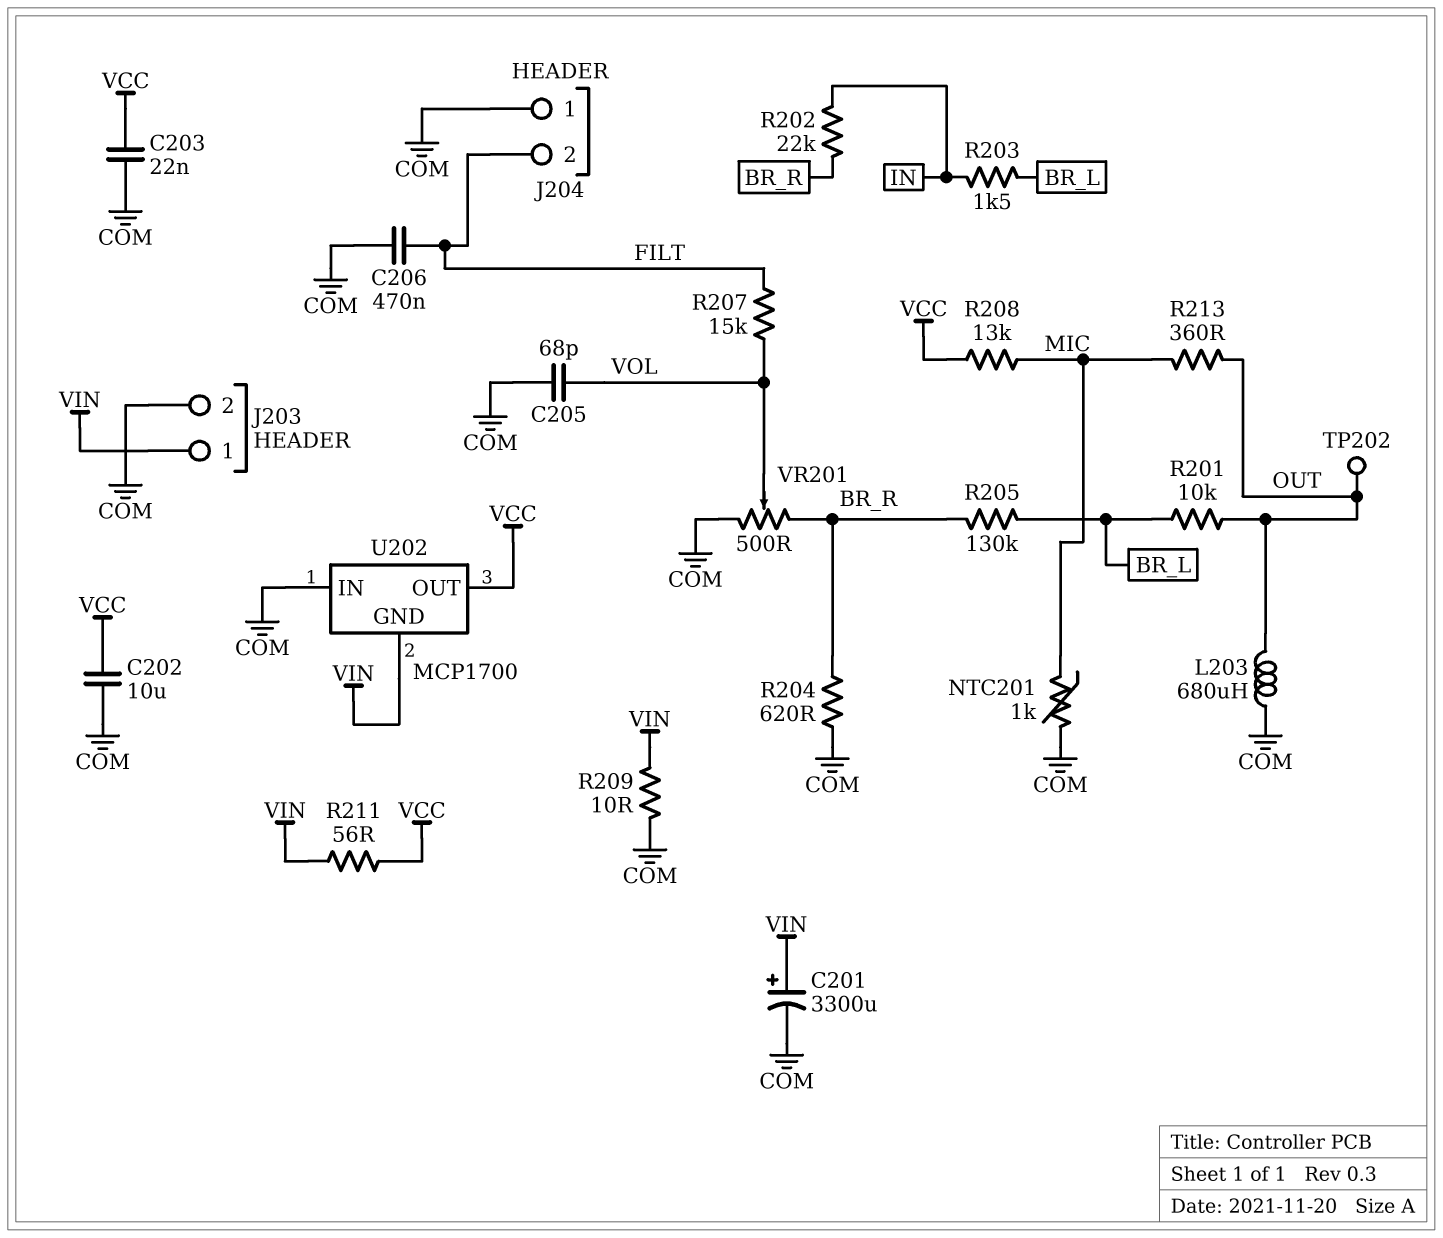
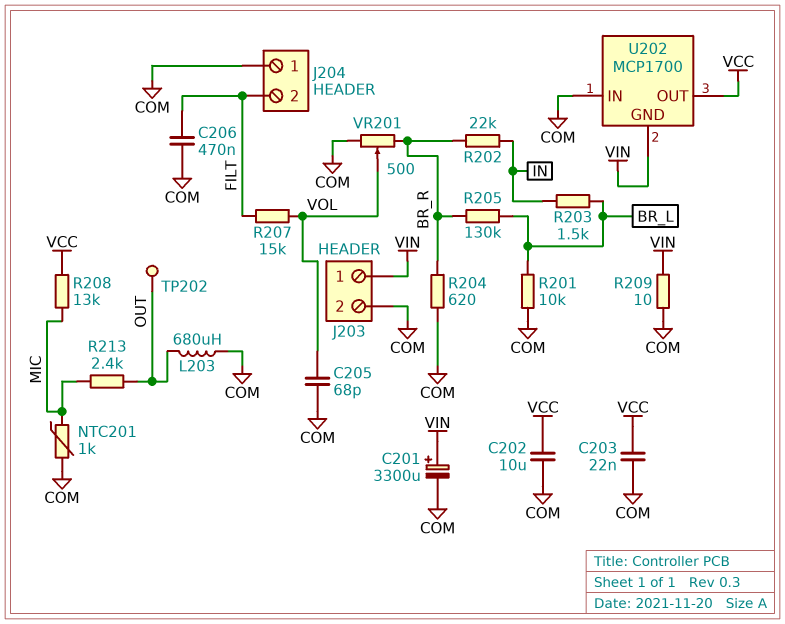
R201: 10k (BR_L, OUT) -> 10k (BR_L, COM)
R211: 56 (VCC, VIN) -> none
R213: 360 (MIC, OUT) -> 2.4k (MIC, OUT)

